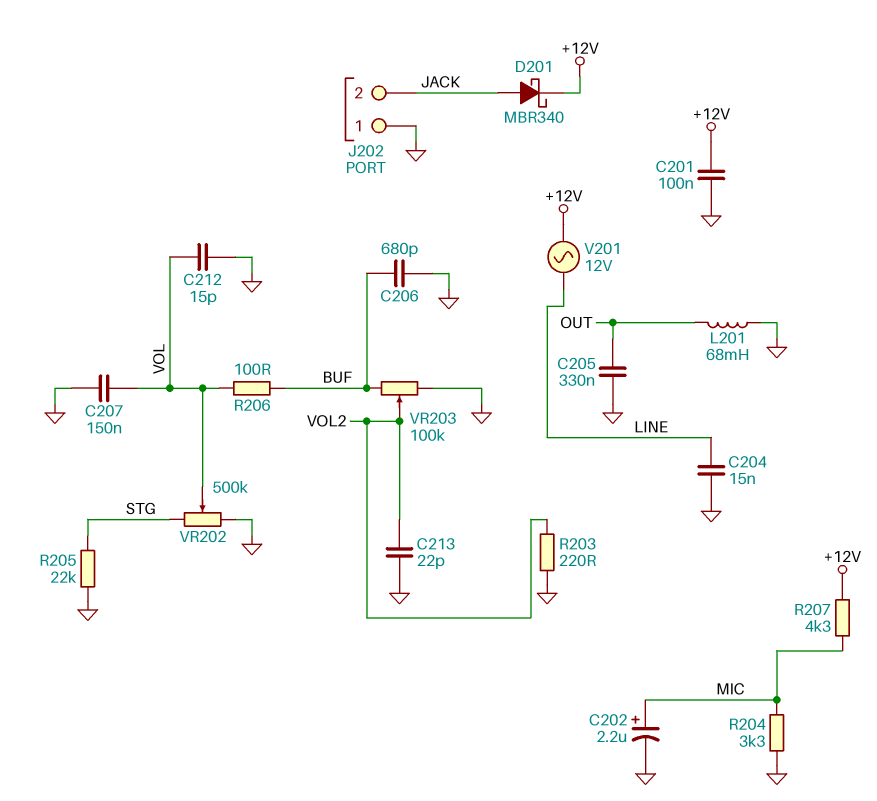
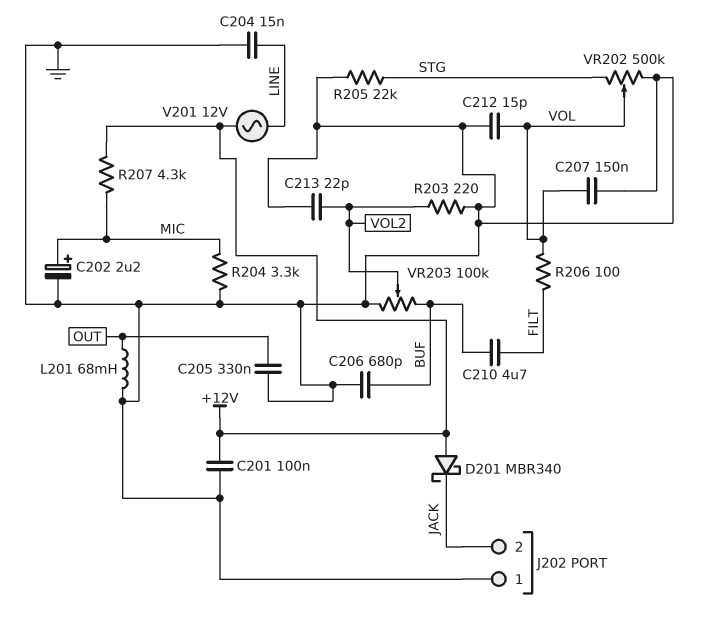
C210: none -> 4.7uF (BUF, FILT)
D201: schottky MBR340 (A JACK, K +12V) -> schottky MBR340 (A +12V, K JACK)
R206: 100 (BUF, VOL) -> 100 (FILT, VOL)

